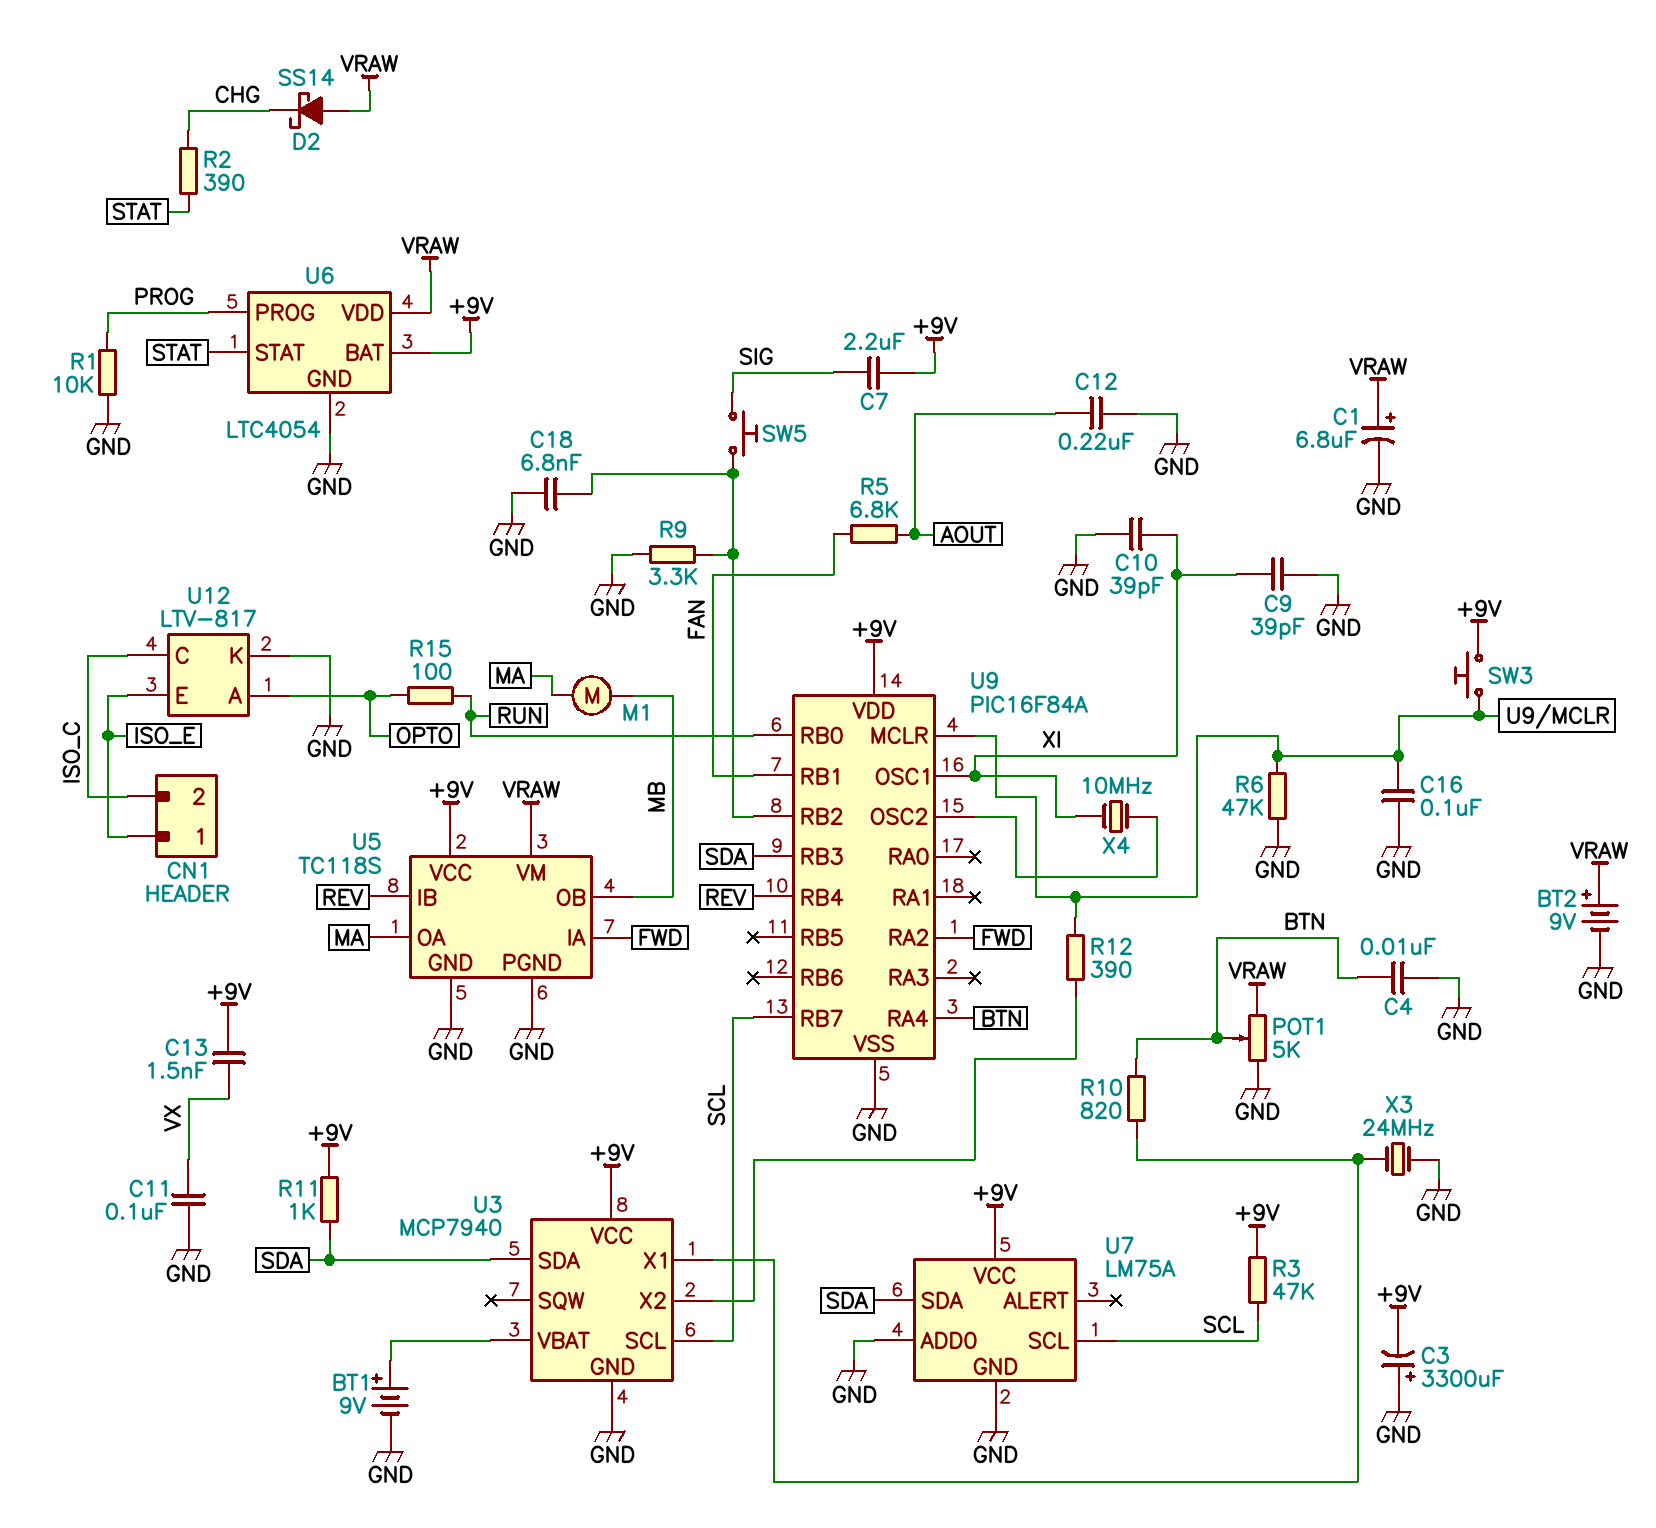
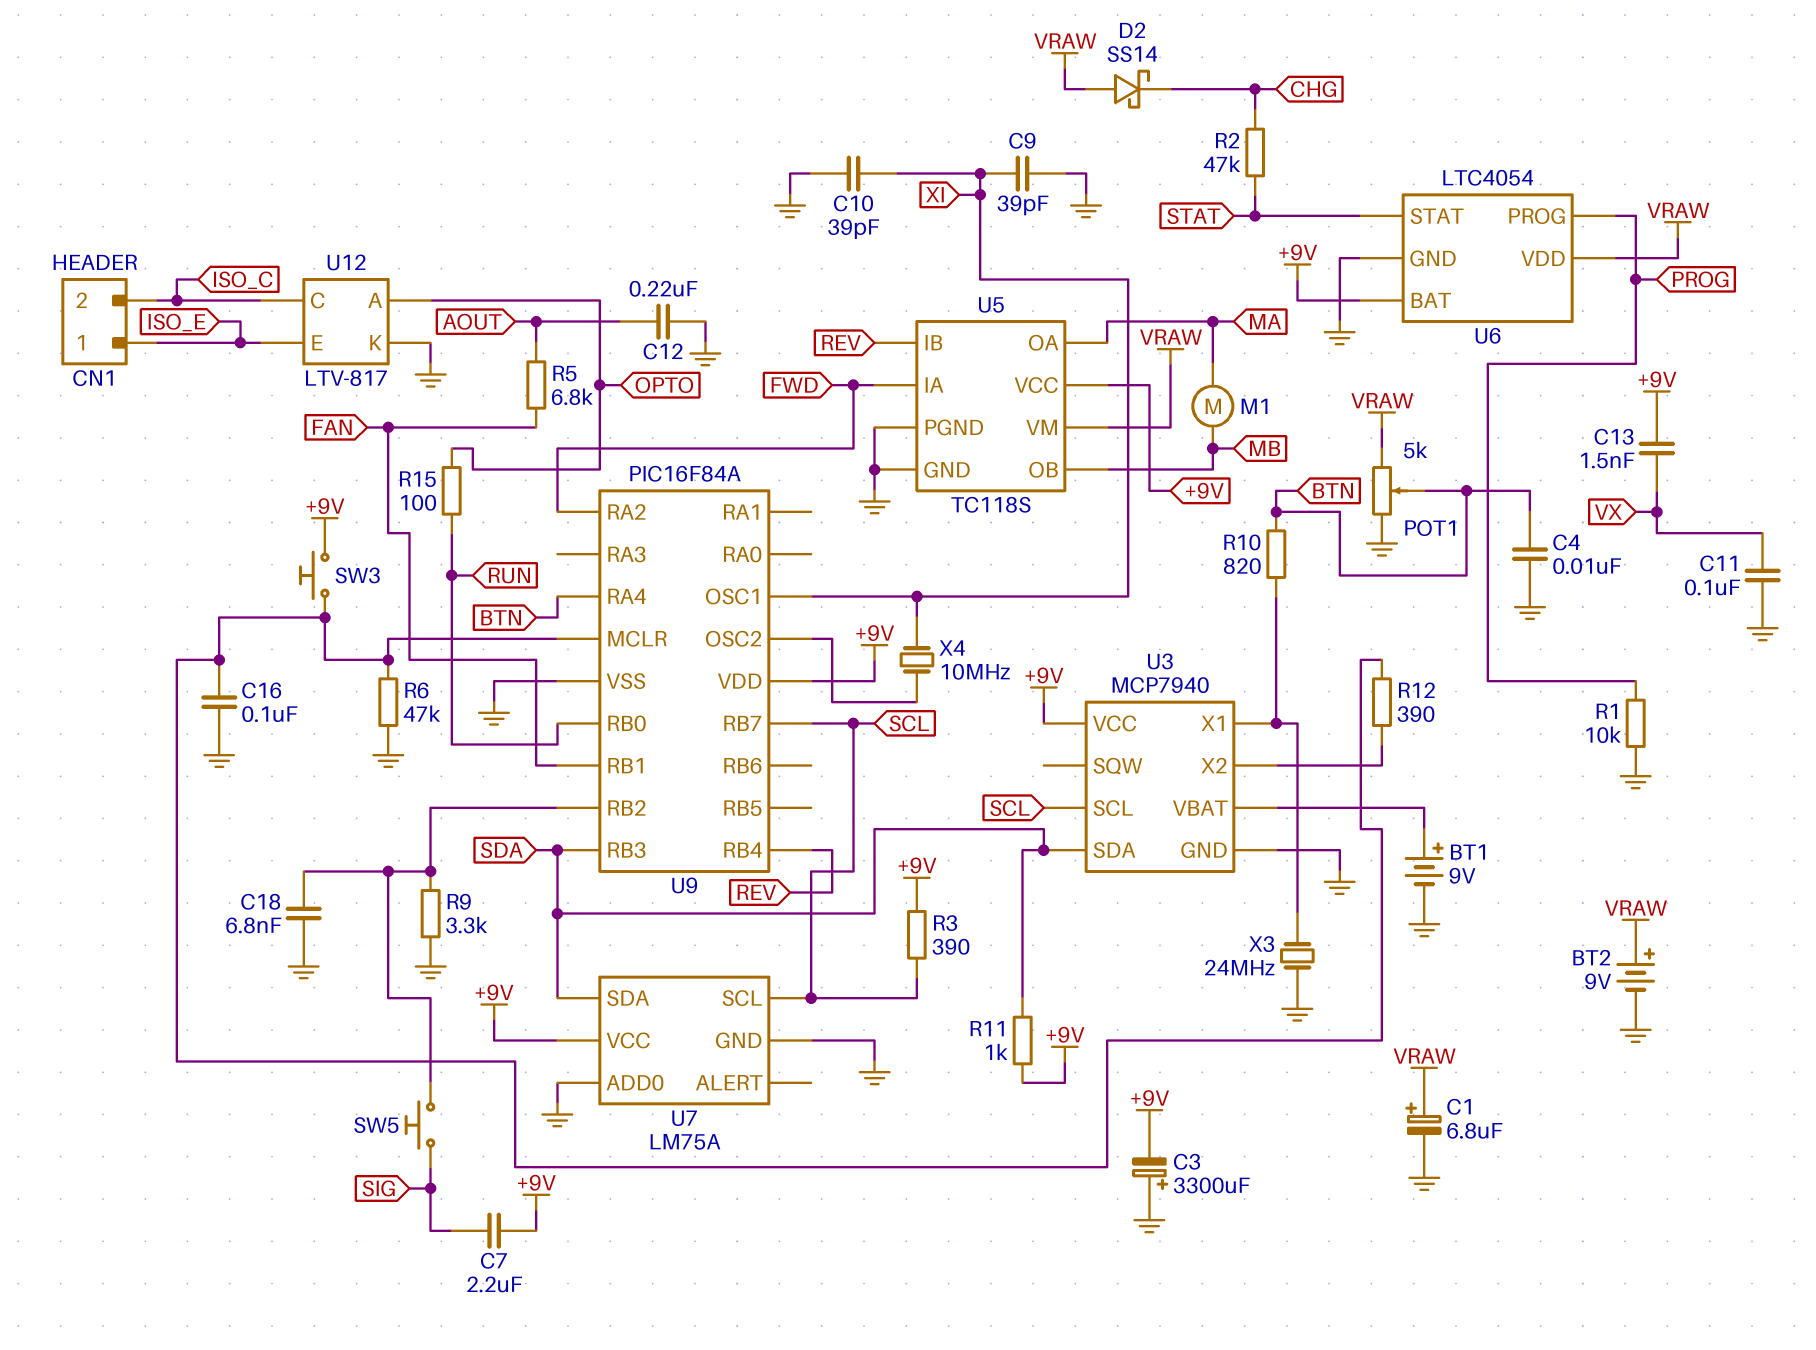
R2: 390 (CHG, STAT) -> 47k (CHG, STAT)
R3: 47k (+9V, SCL) -> 390 (+9V, SCL)

